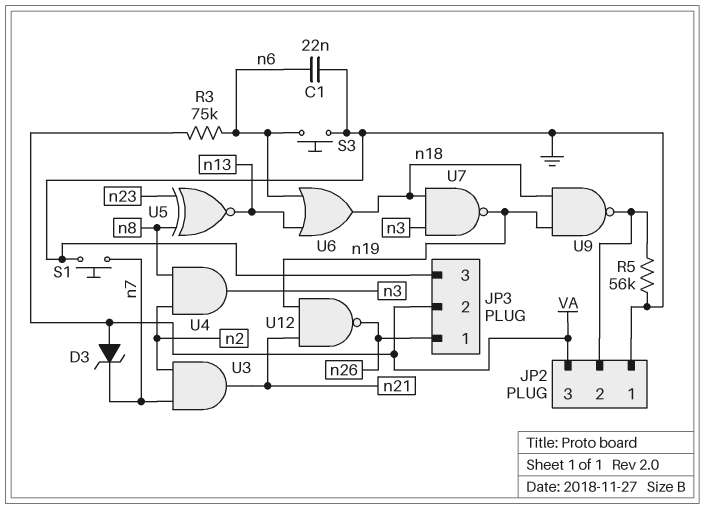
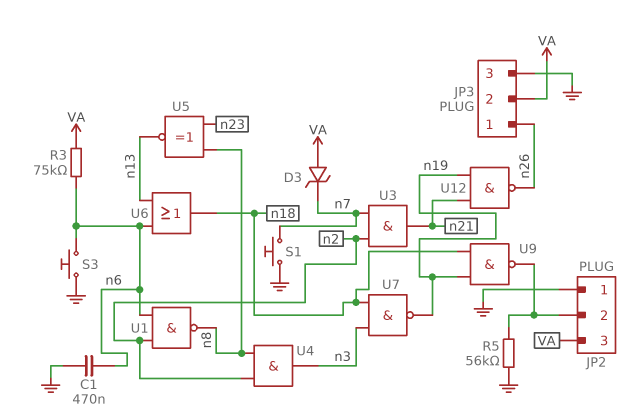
C1: 22nF (GND, n6) -> 470nF (GND, n6)
U1: none -> NAND (in n2, in n6, out n8)

